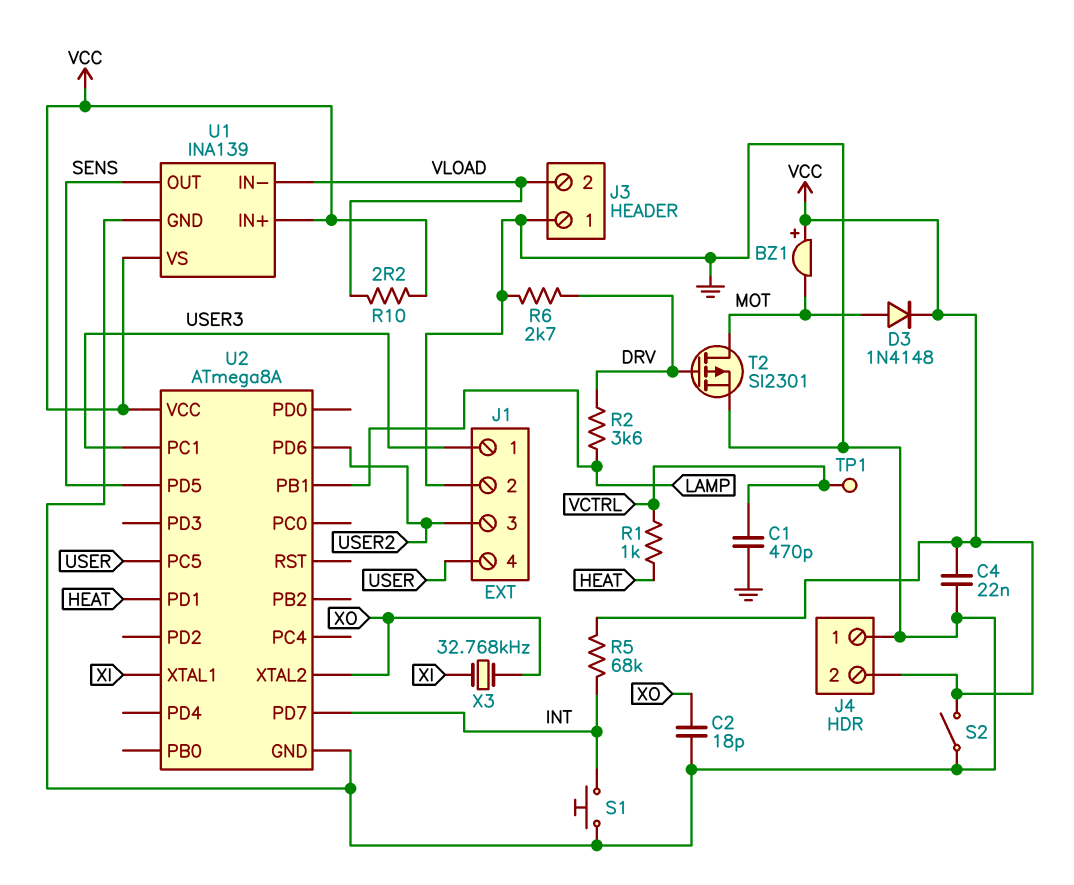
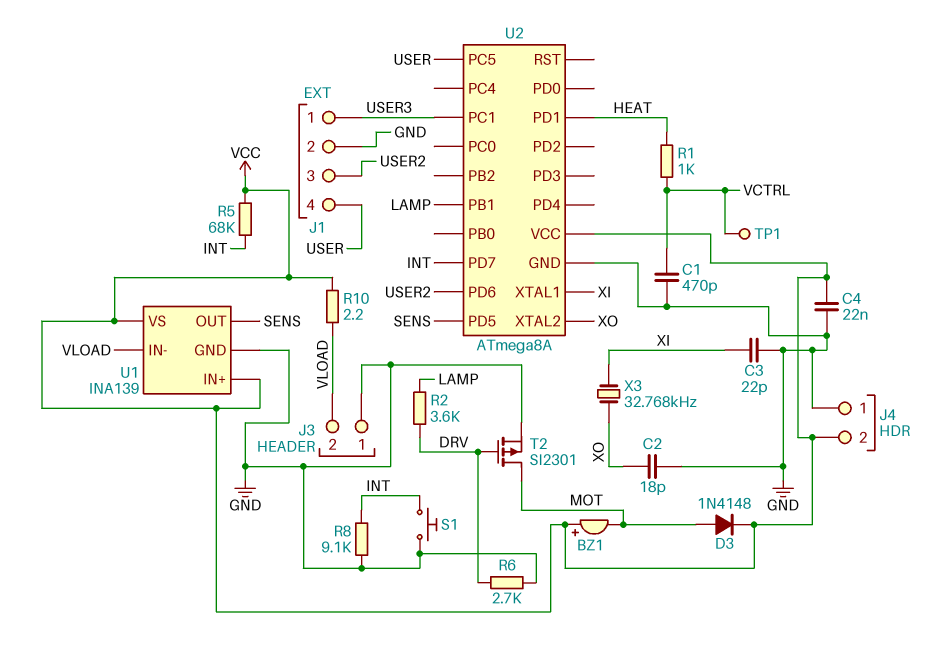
C3: none -> 22pF (GND, XI)
R8: none -> 9.1k (GND, INT)
S2: switch (GND, VCC) -> none

